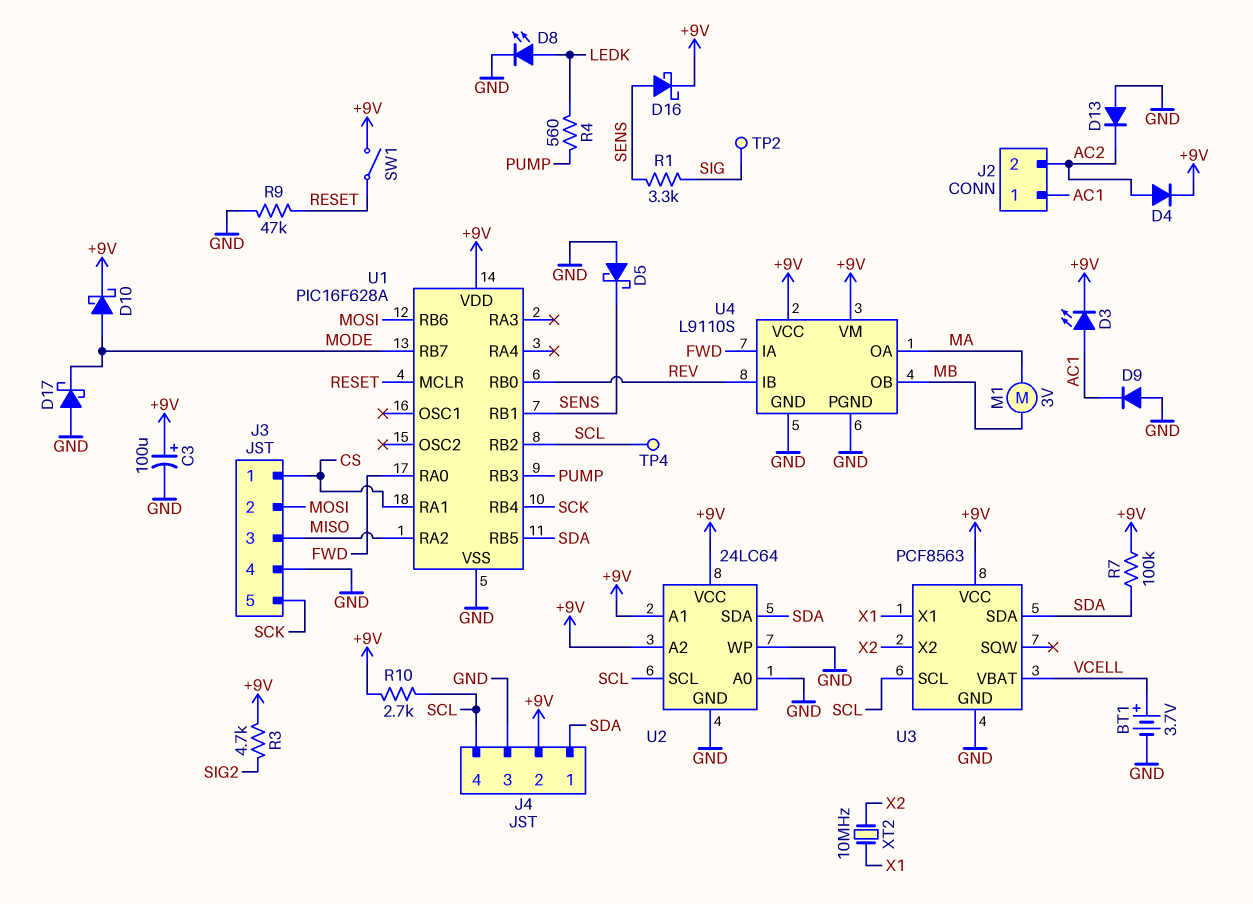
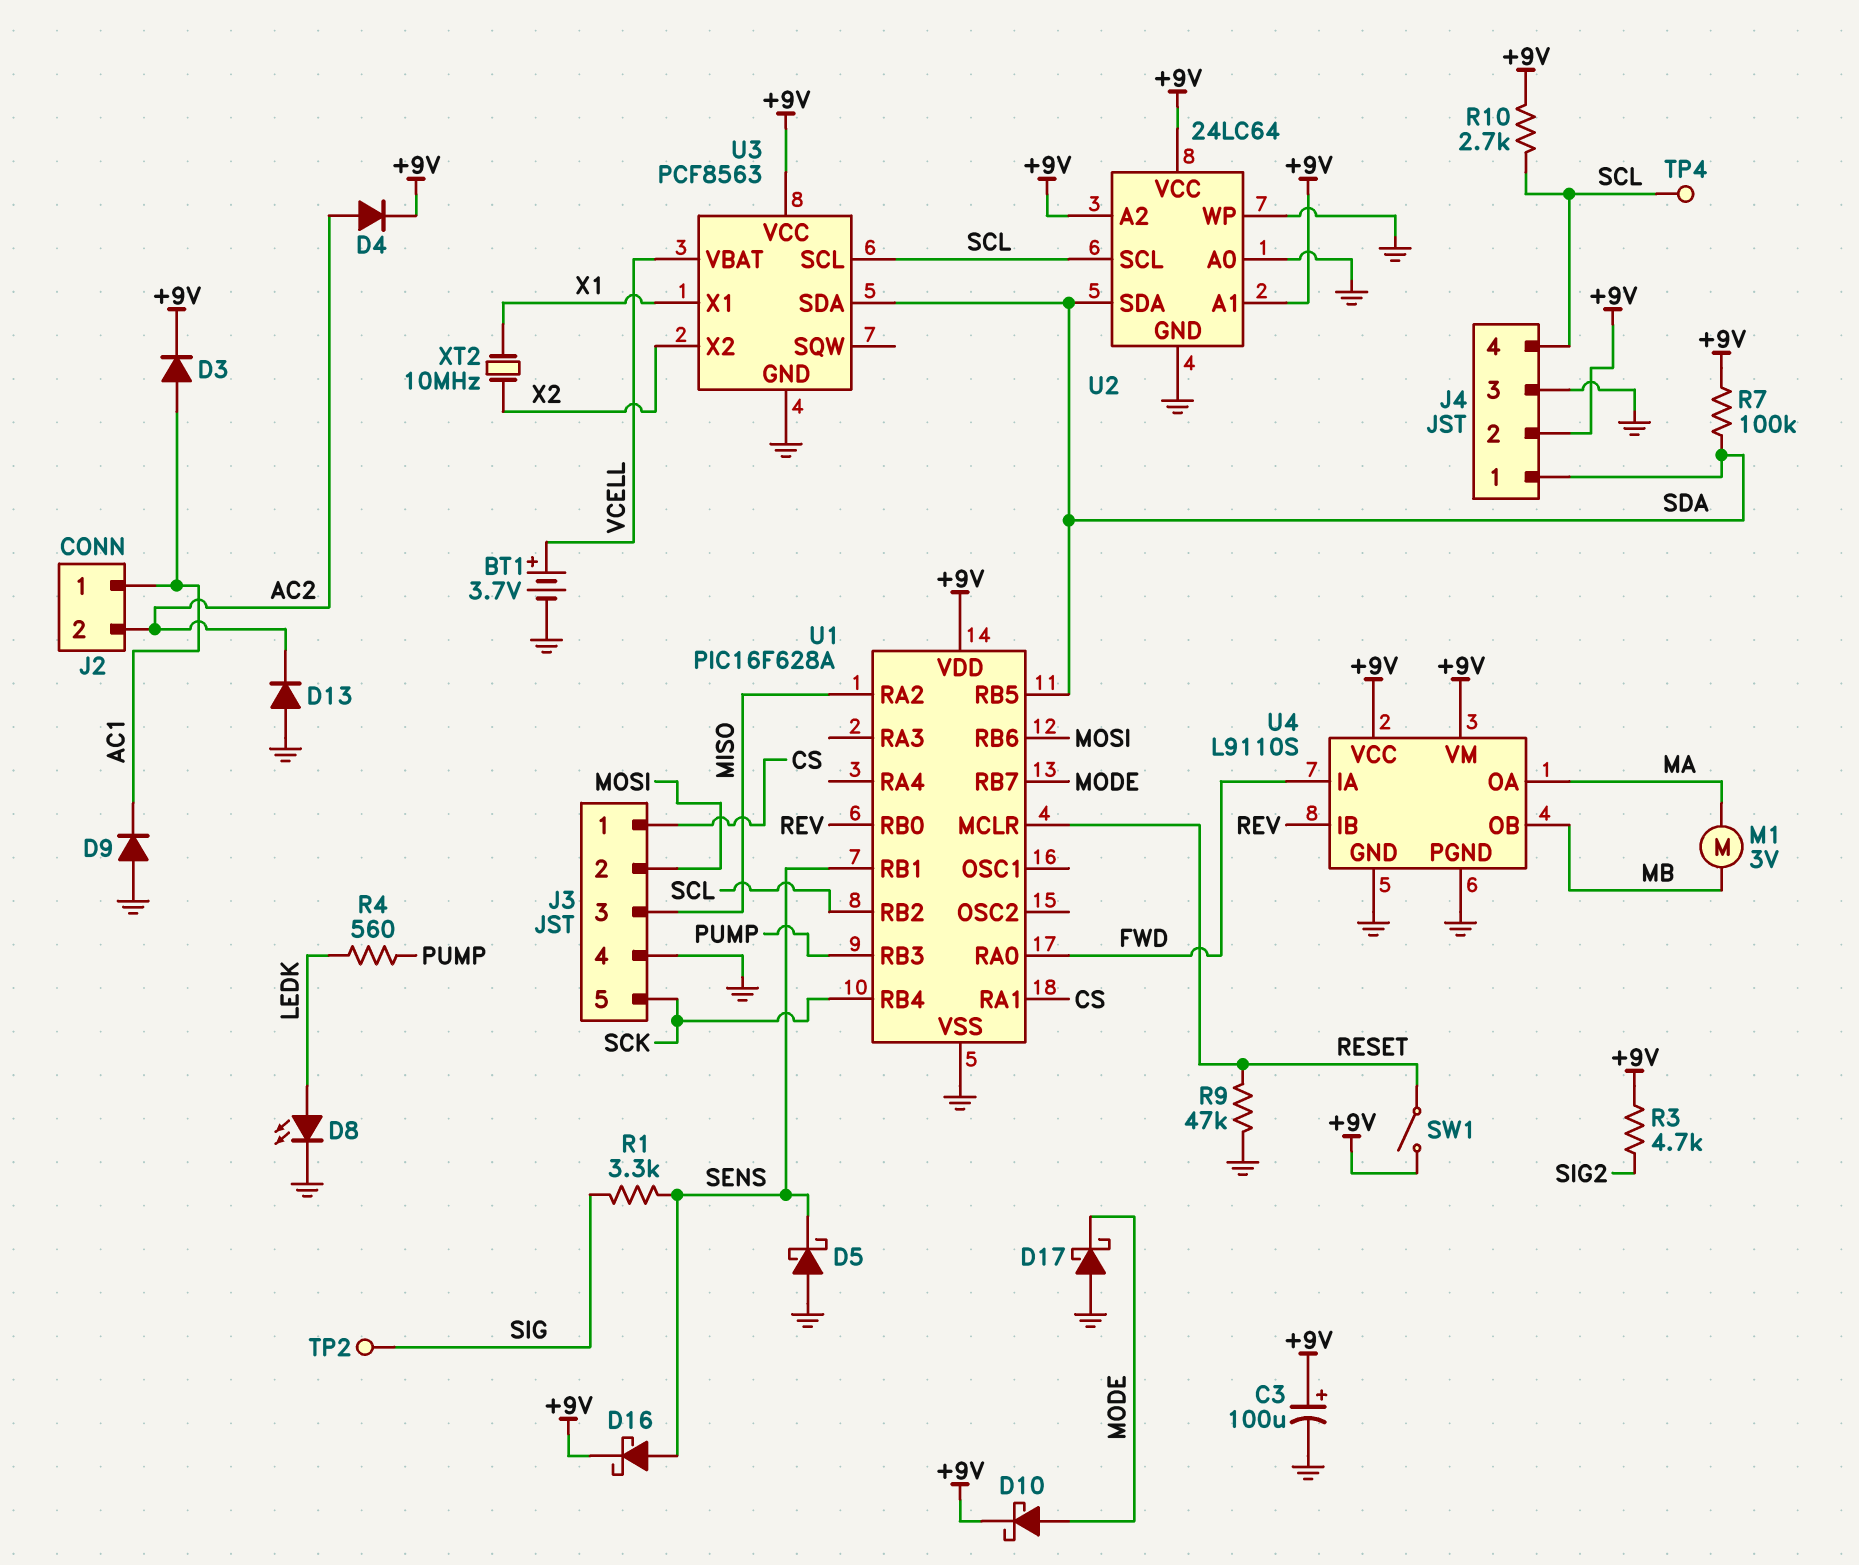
D3: LED (A AC1, K +9V) -> diode (A AC1, K +9V)

